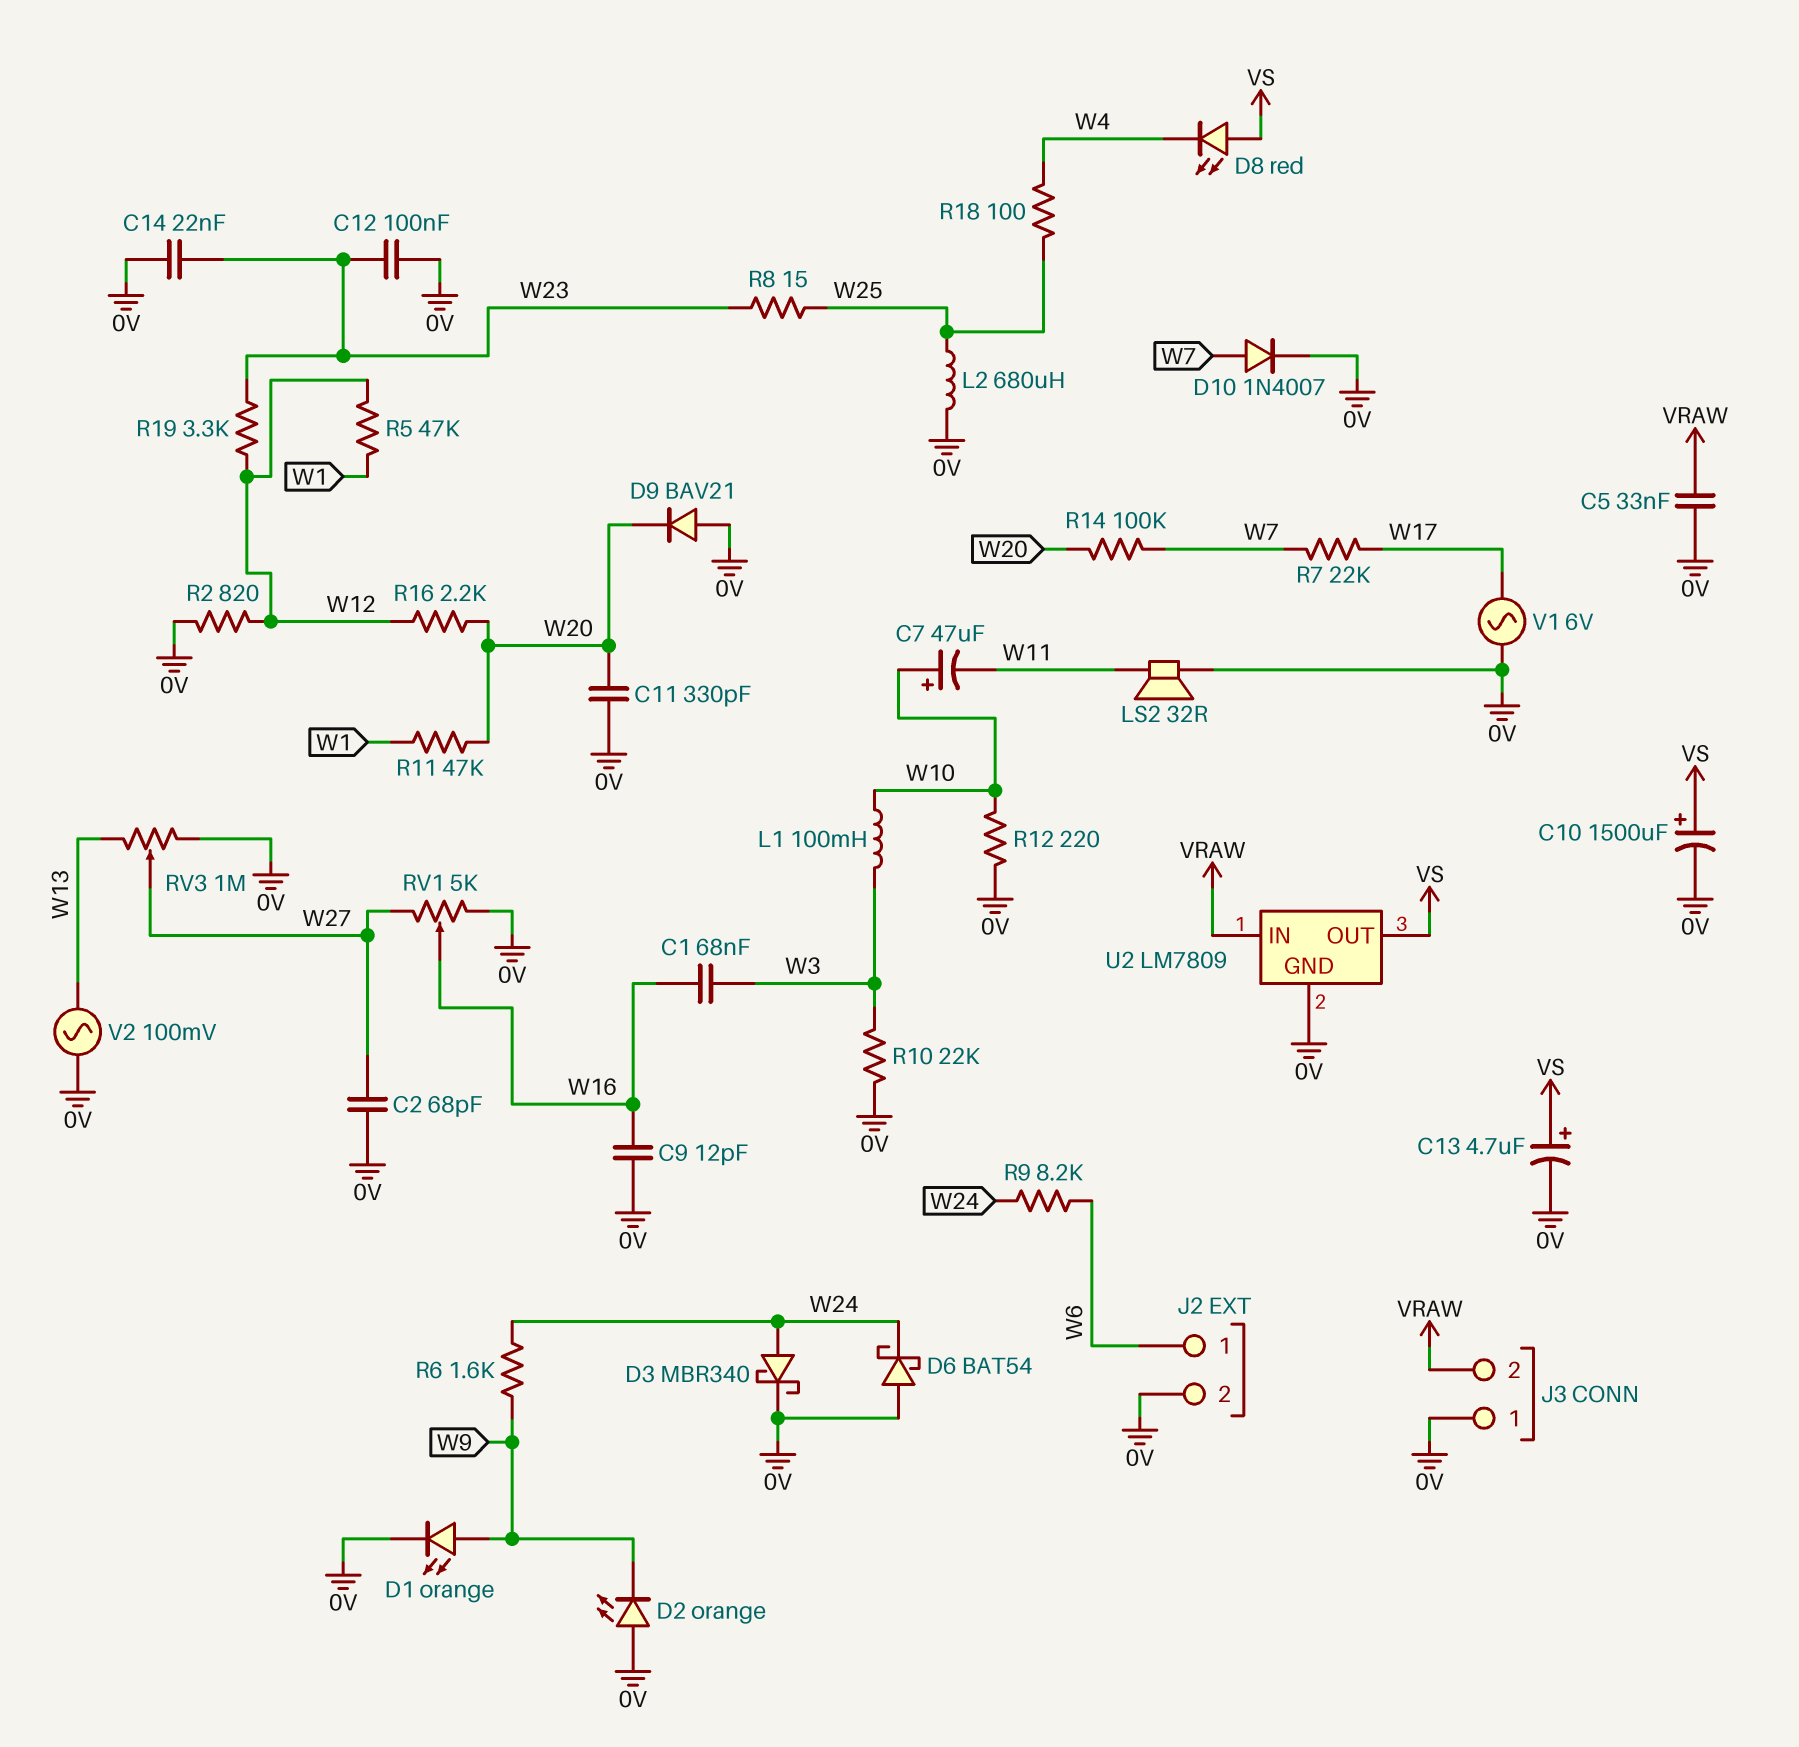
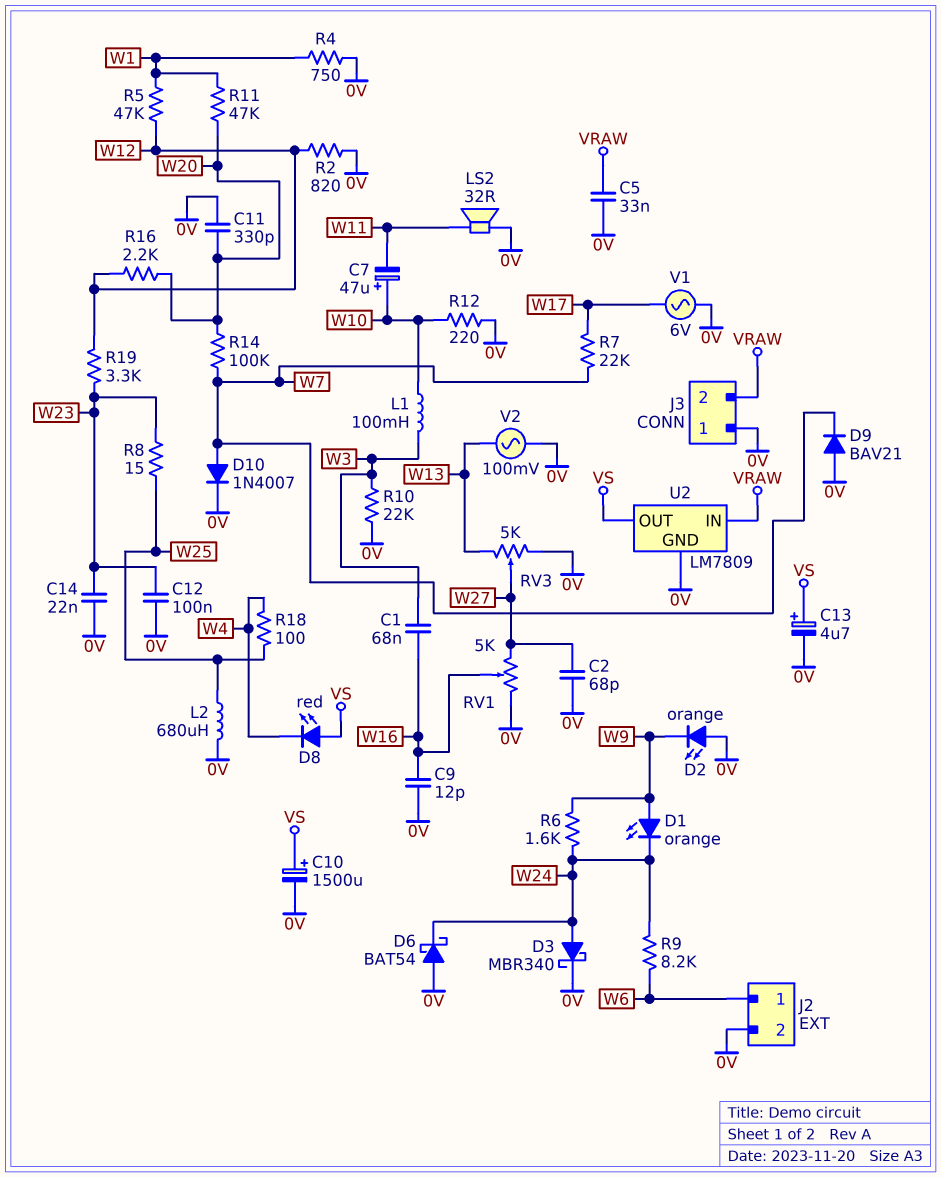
D1: LED orange (A W9, K 0V) -> LED orange (A W9, K W24)
D9: diode BAV21 (A 0V, K W20) -> diode BAV21 (A 0V, K W7)
R4: none -> 750 (0V, W1)
RV3: 1M (0V, W13, wiper W27) -> 5k (0V, W13, wiper W27)

